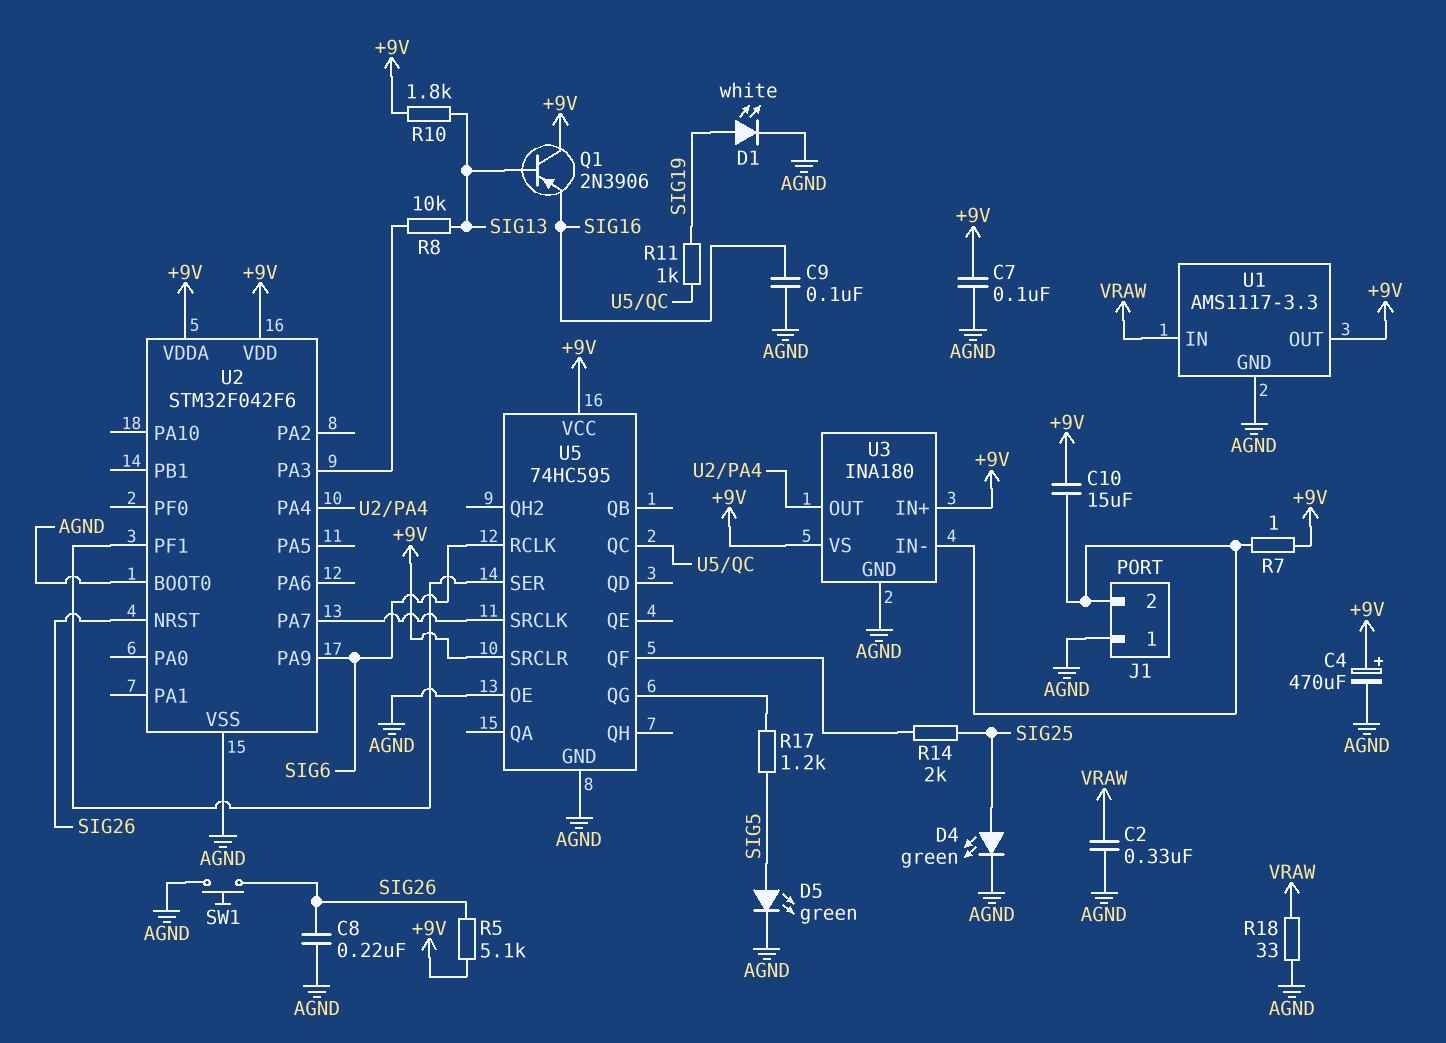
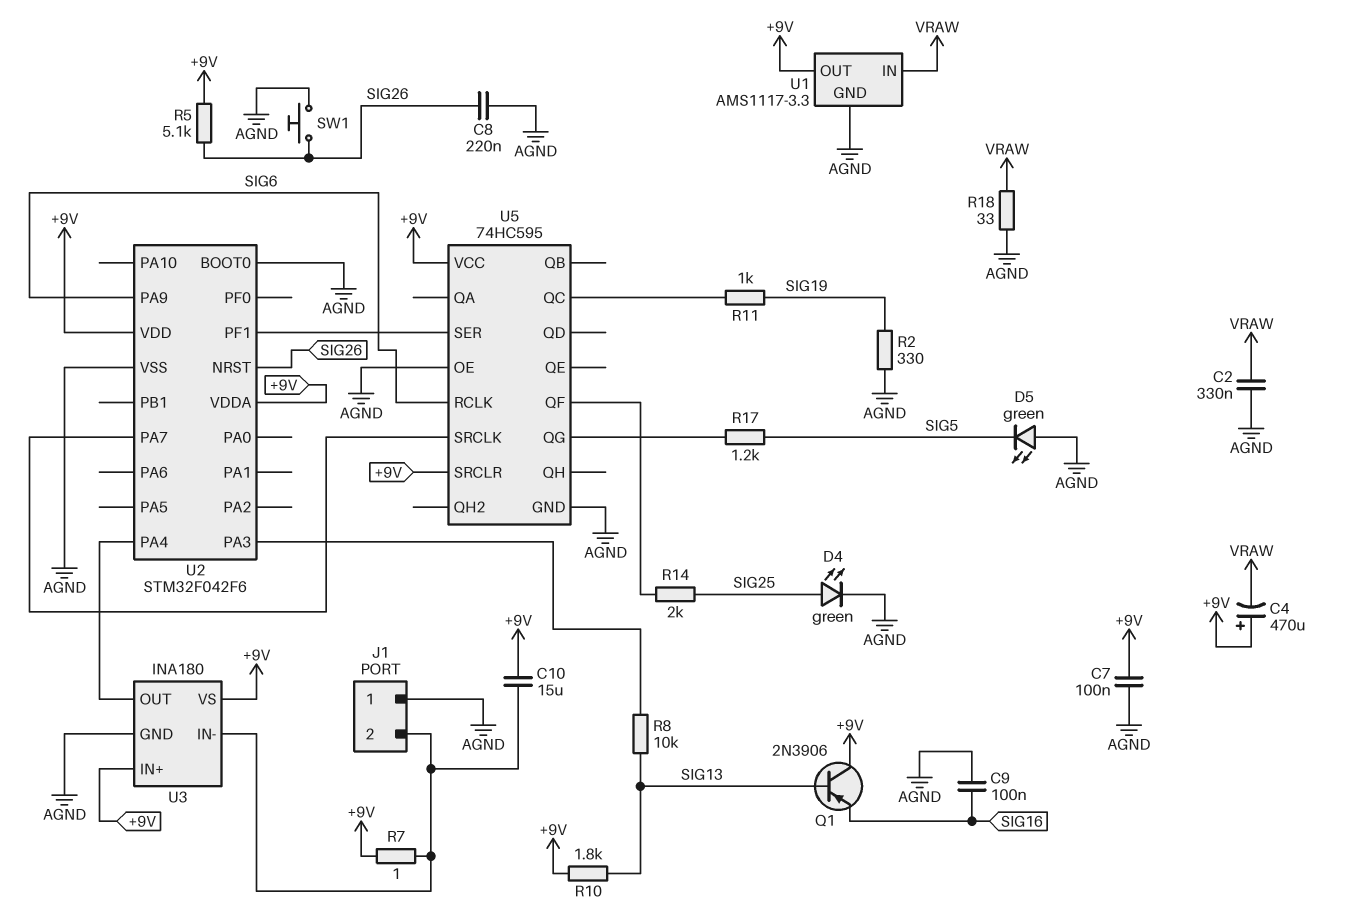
C4: 470uF (plus +9V, minus AGND) -> 470uF (plus +9V, minus VRAW)
D1: LED white (A SIG19, K AGND) -> none
D5: LED green (A SIG5, K AGND) -> LED green (A AGND, K SIG5)
R2: none -> 330 (AGND, SIG19)

